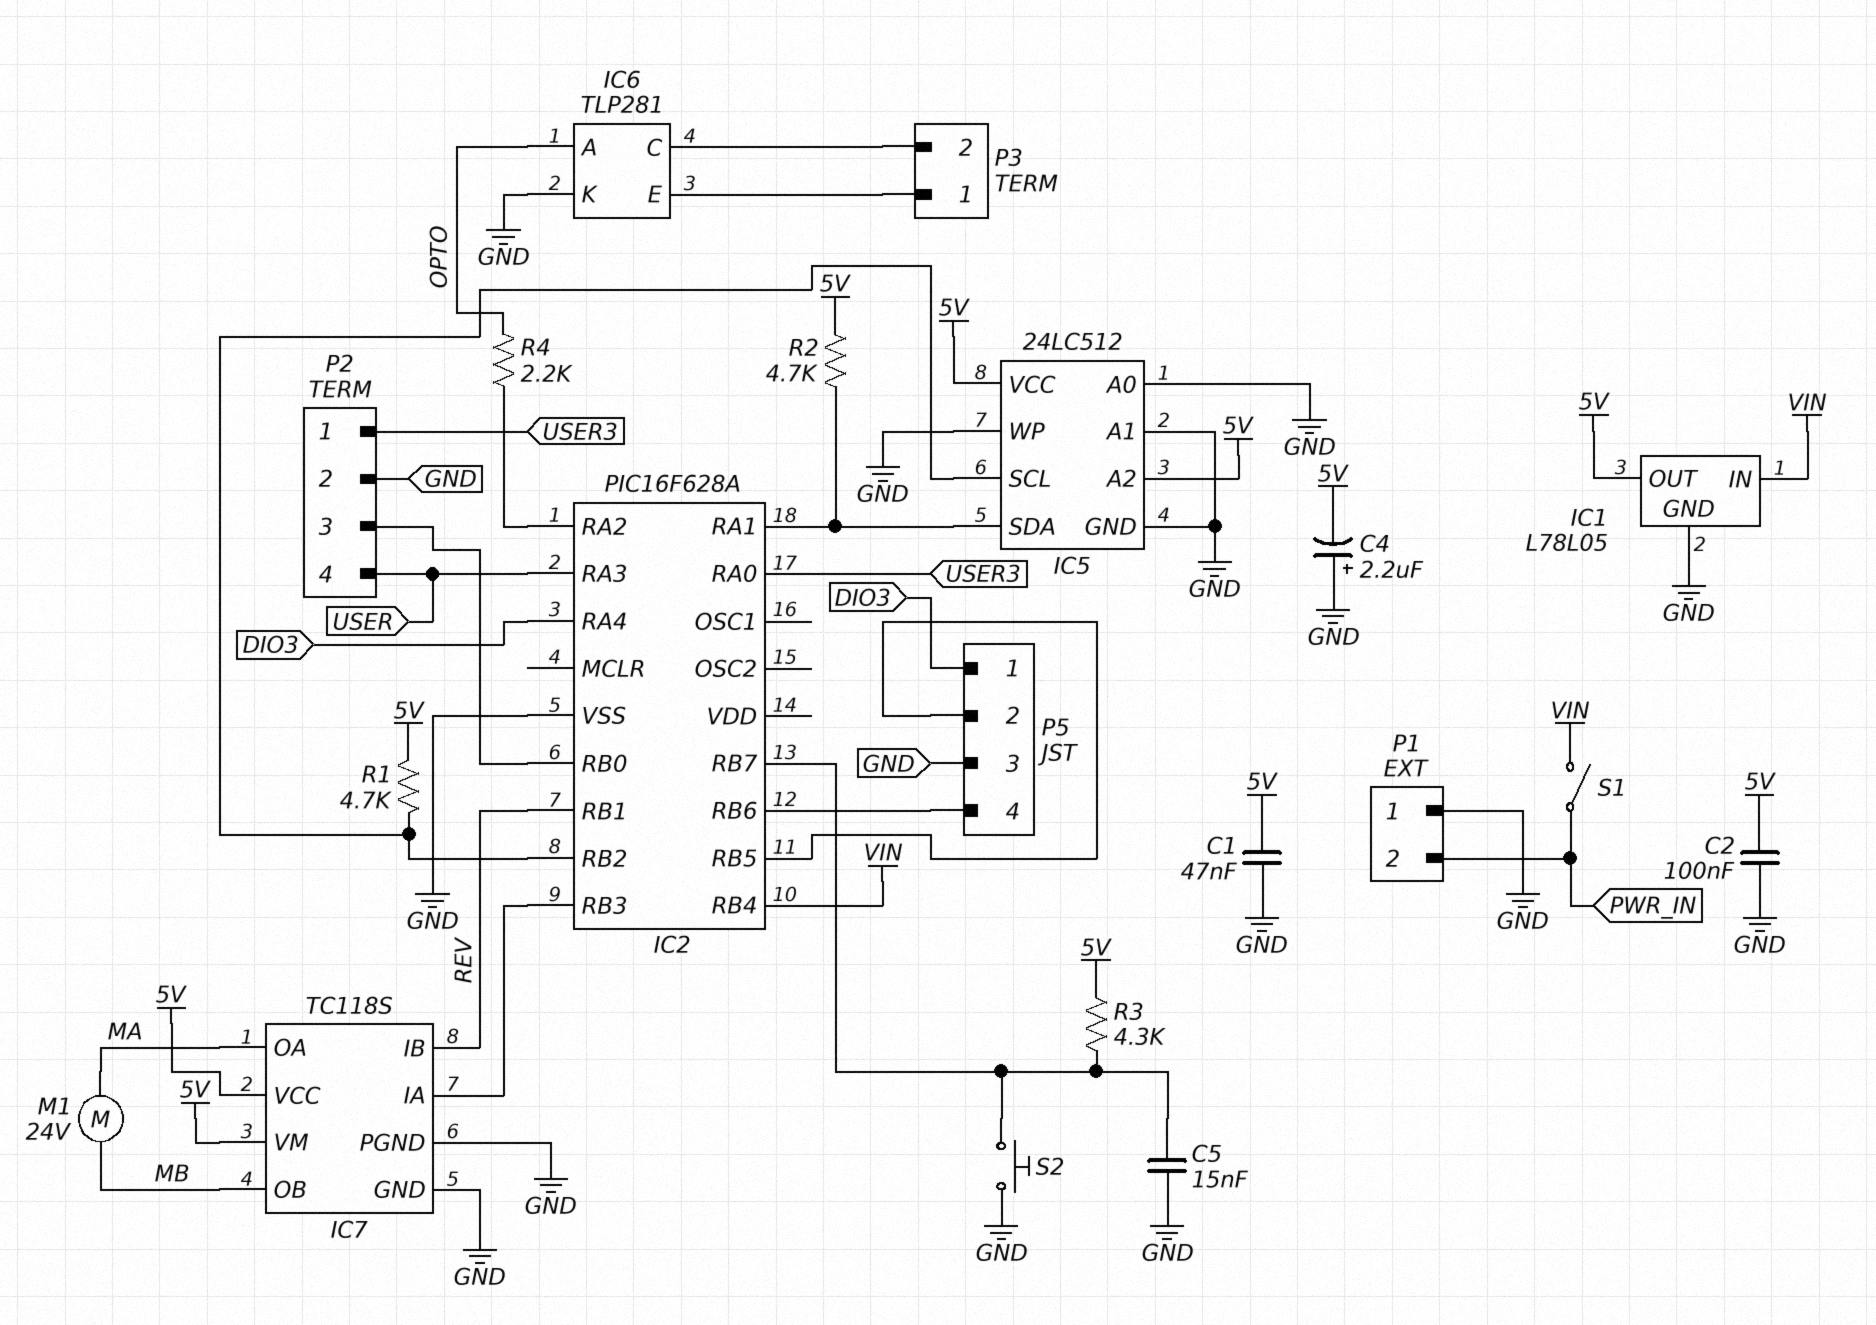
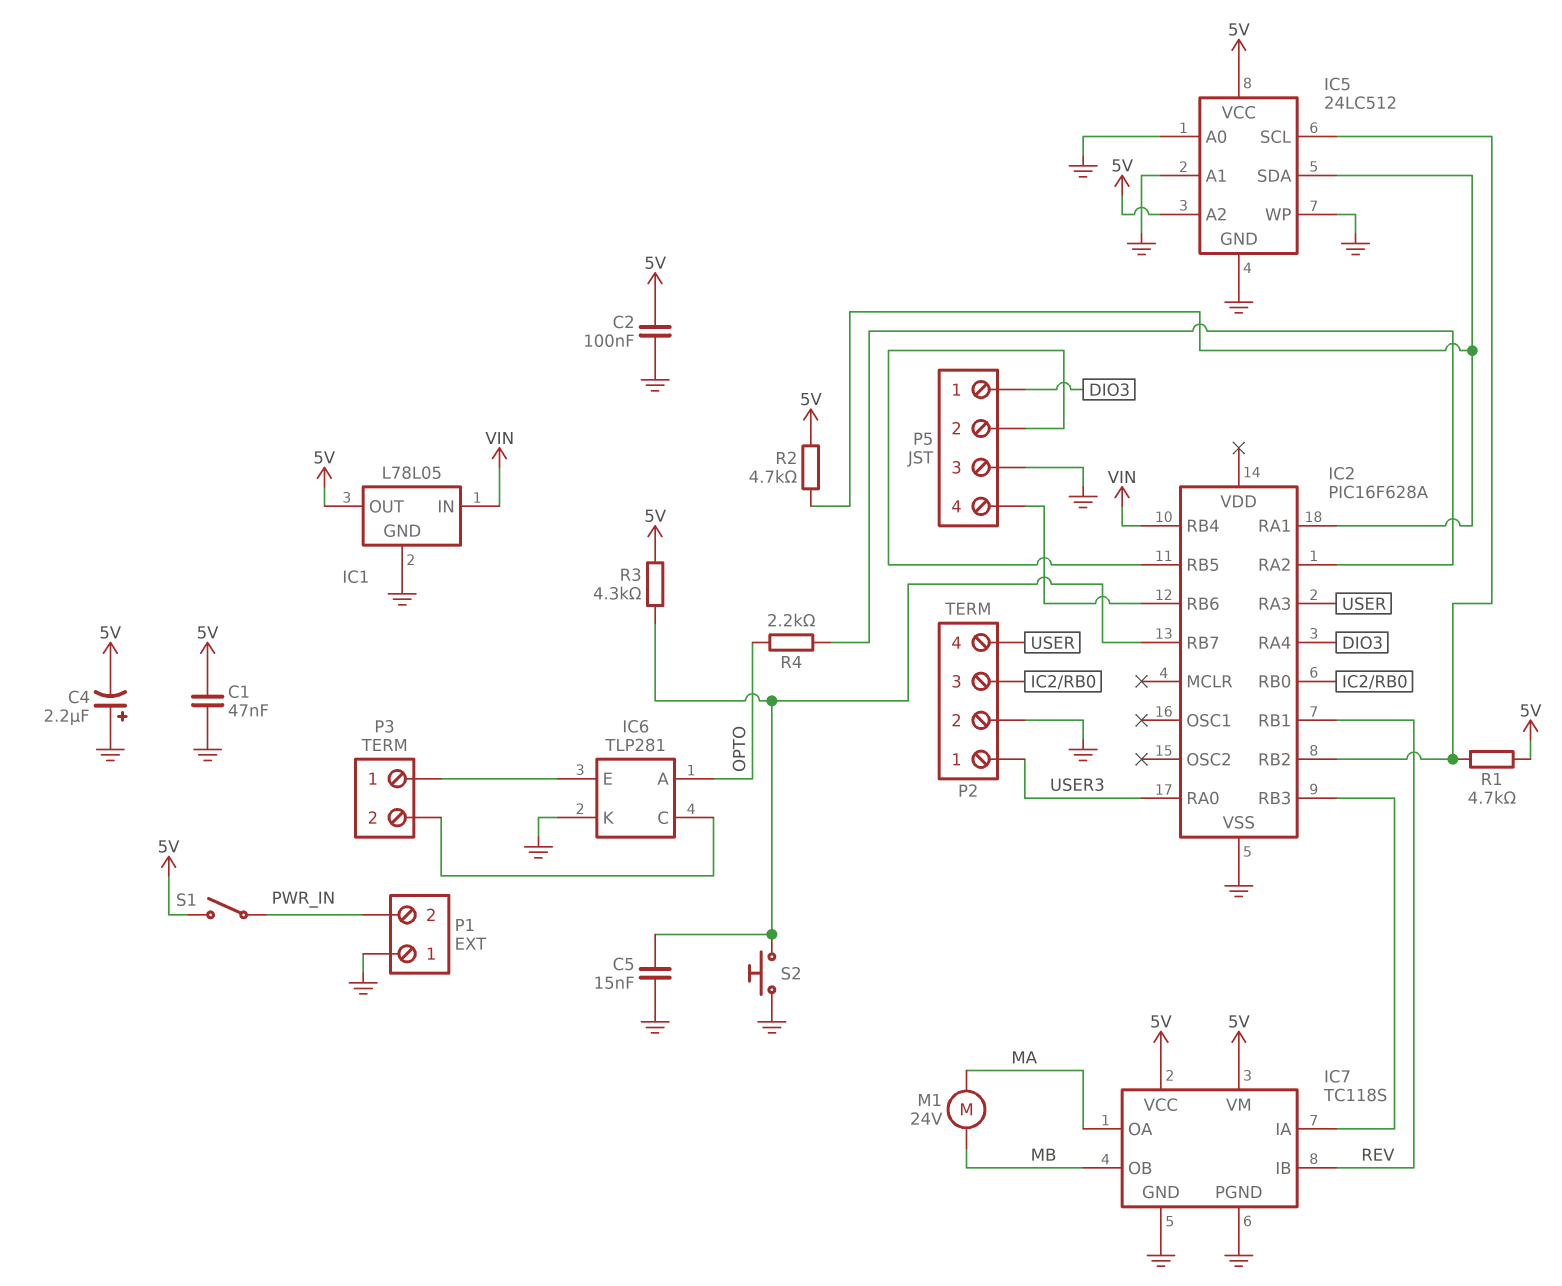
S1: switch (PWR_IN, VIN) -> switch (5V, PWR_IN)

